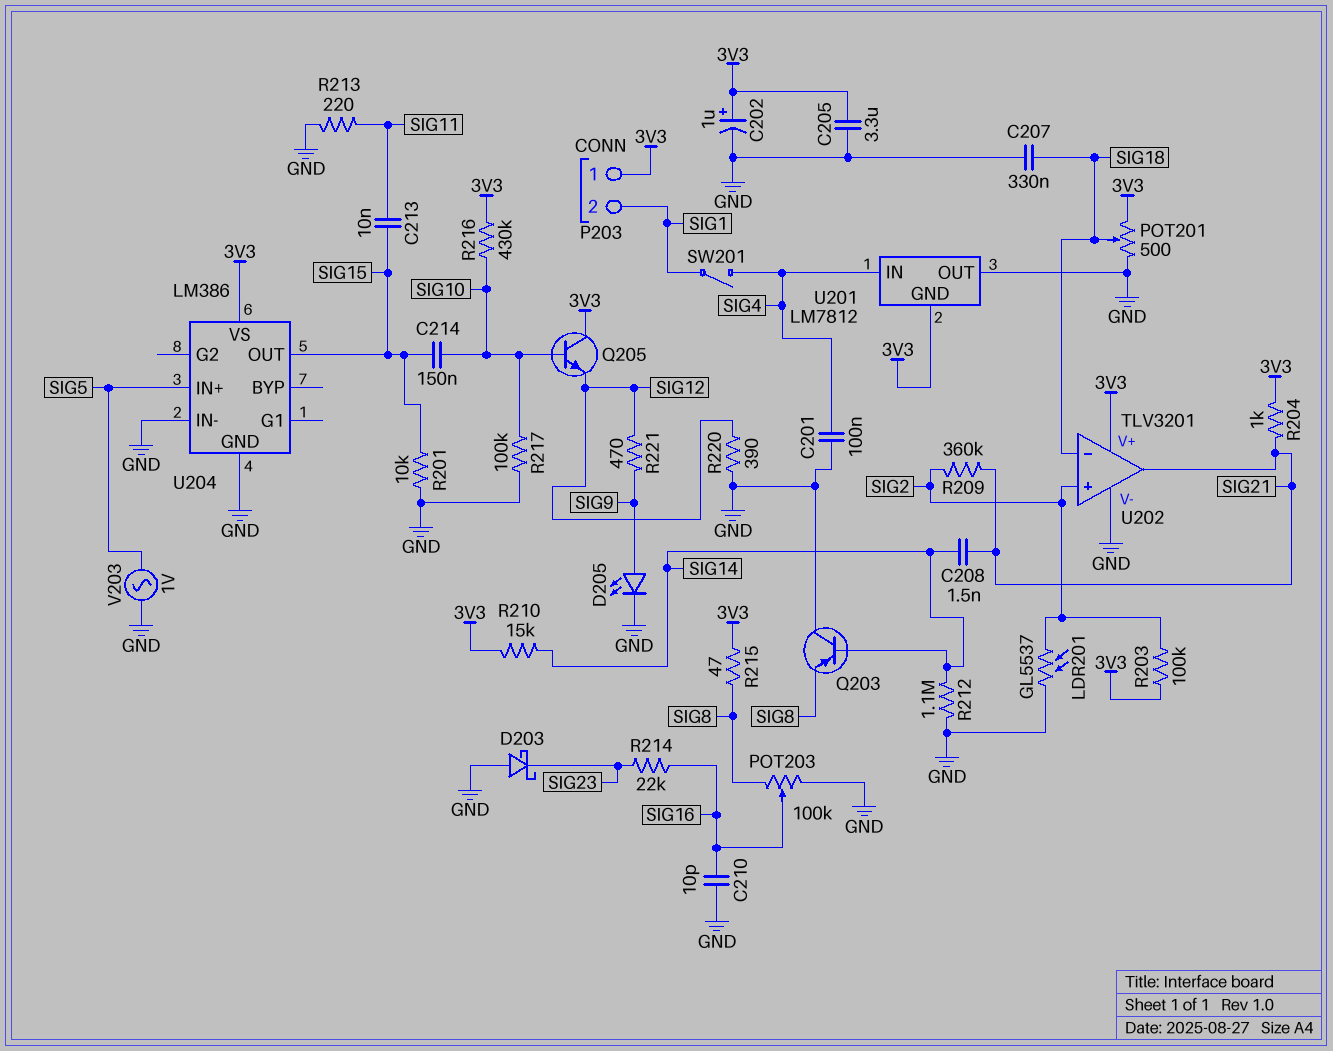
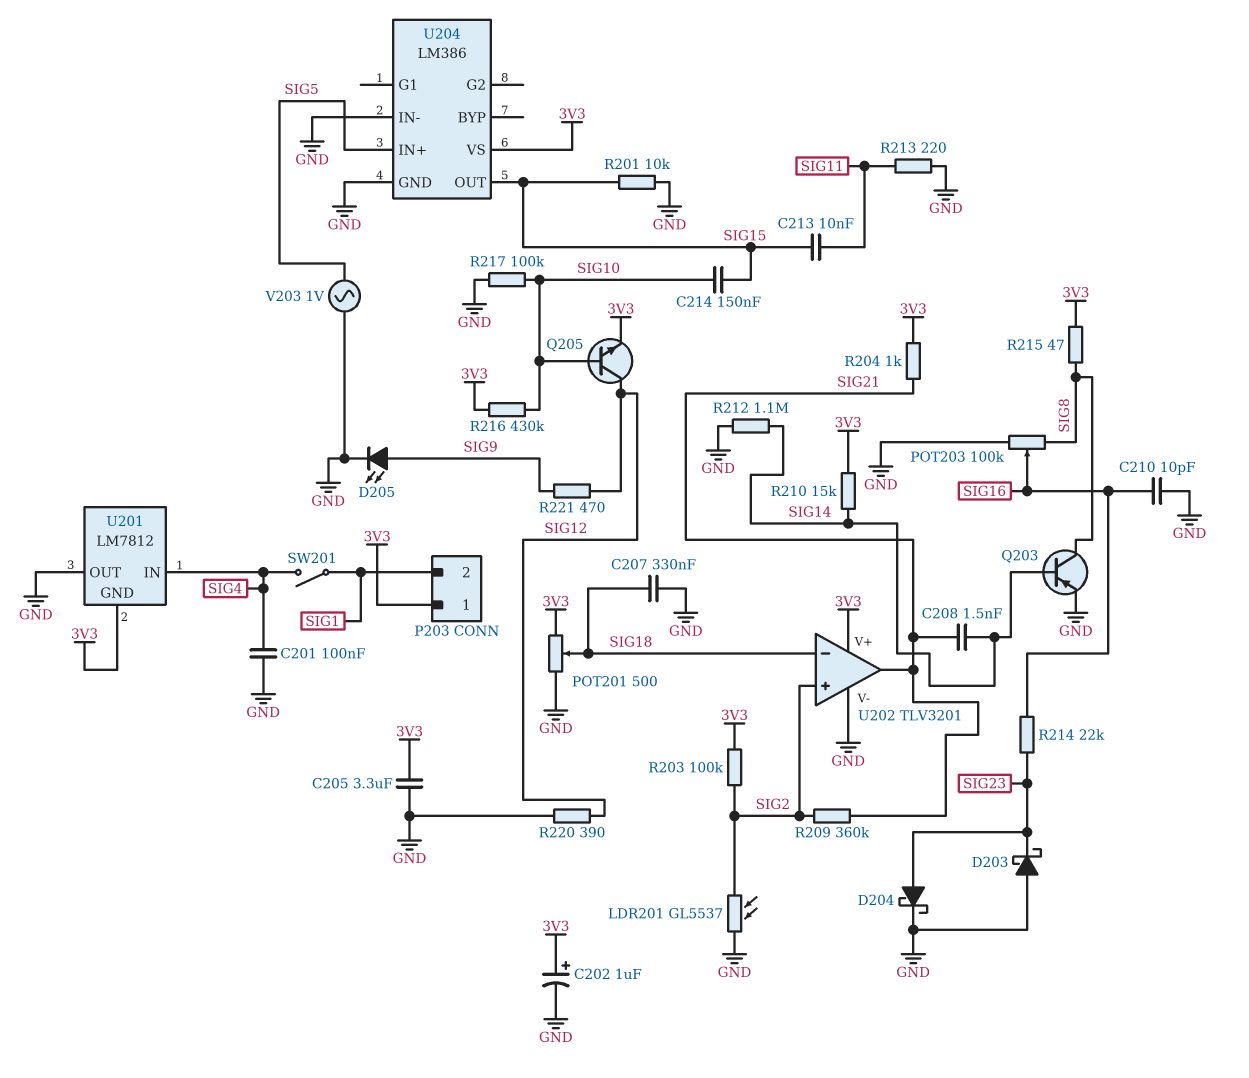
D204: none -> schottky (A SIG23, K GND)
Q203: PNP (B SIG14, C GND, E SIG8) -> PNP (B SIG14, C SIG8, E GND)
Q205: NPN (B SIG10, C 3V3, E SIG12) -> NPN (B SIG10, C SIG12, E 3V3)

